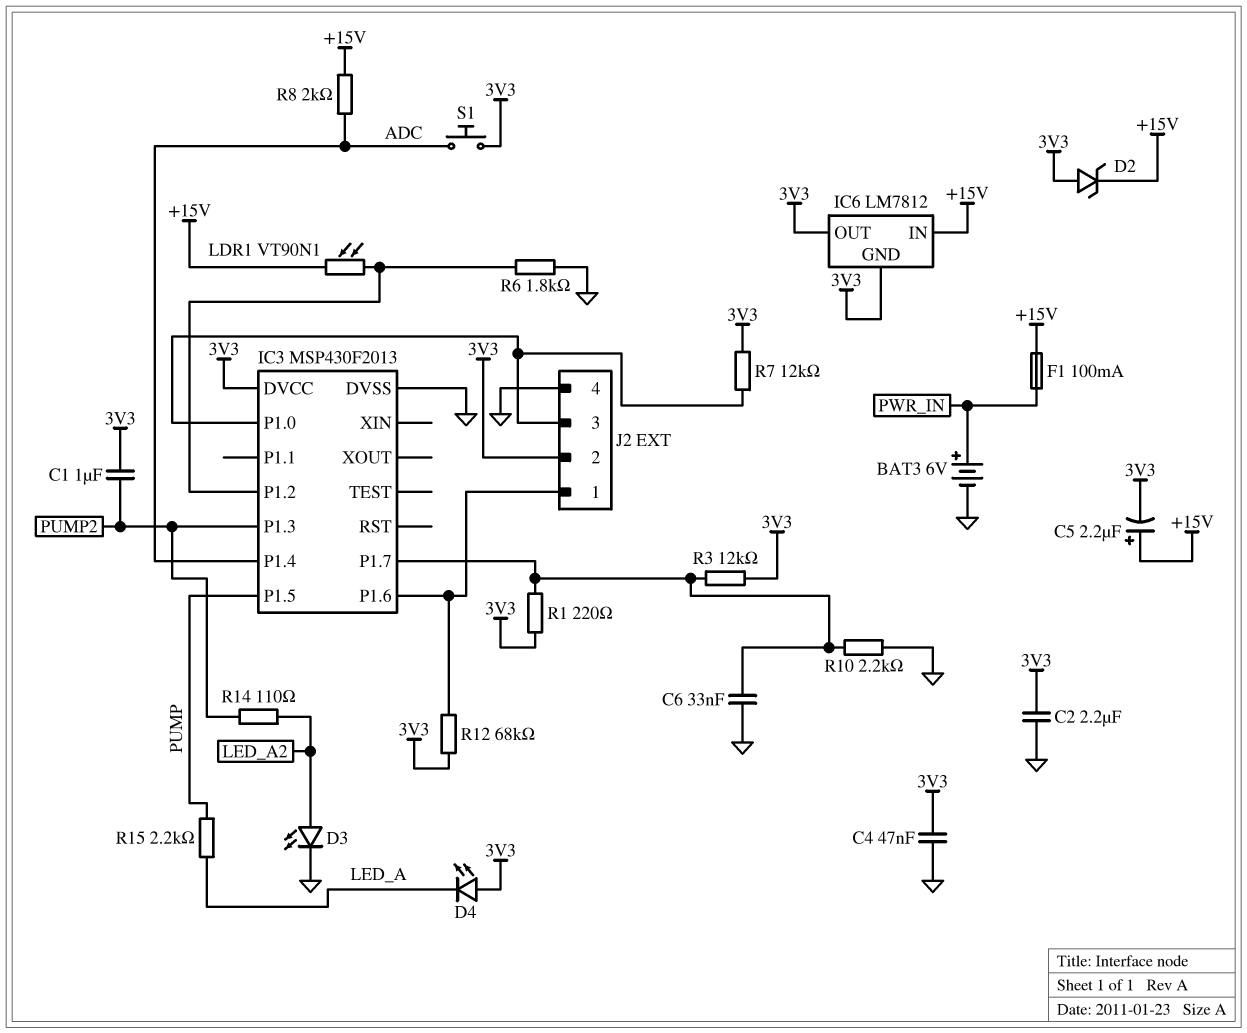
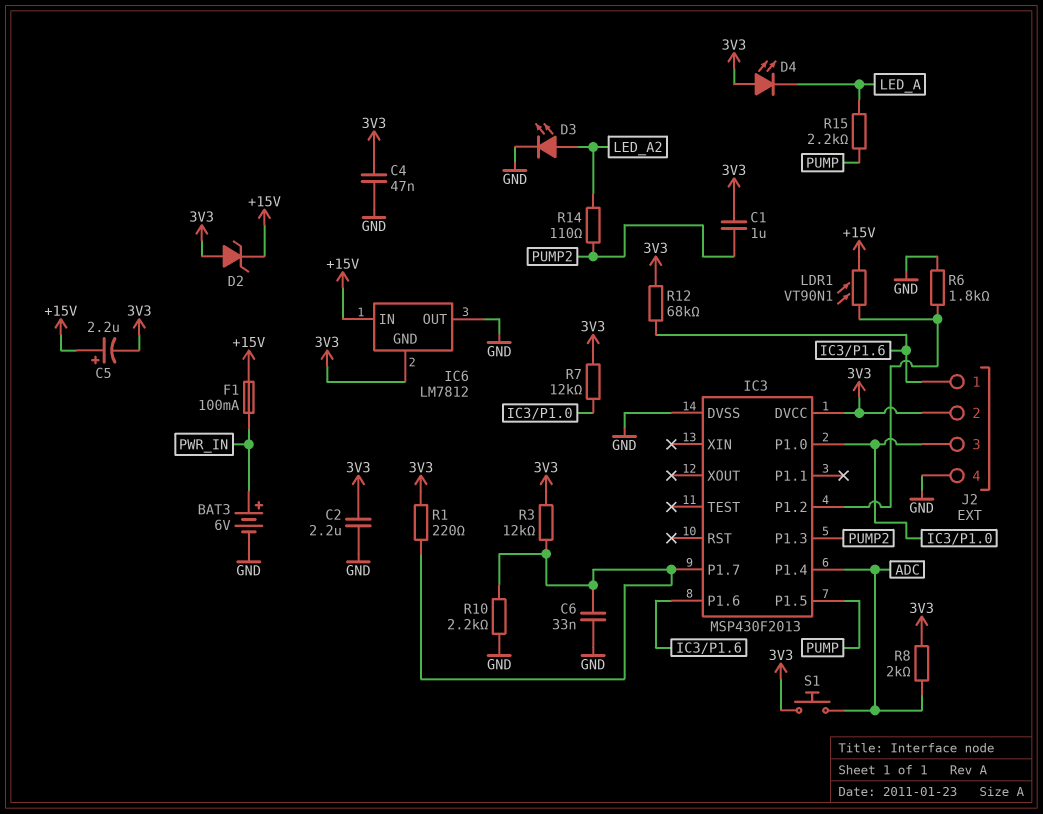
IC6 pin OUT: 3V3 -> GND
R8: 2k (+15V, ADC) -> 2k (3V3, ADC)

